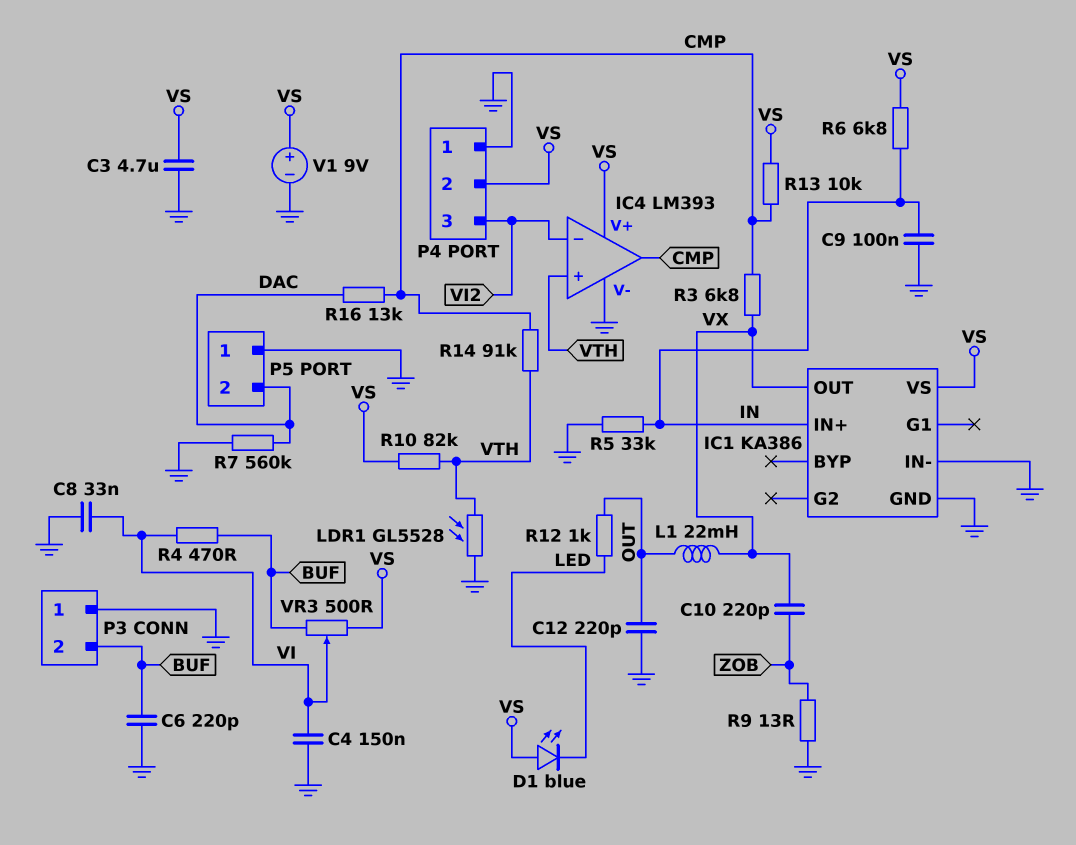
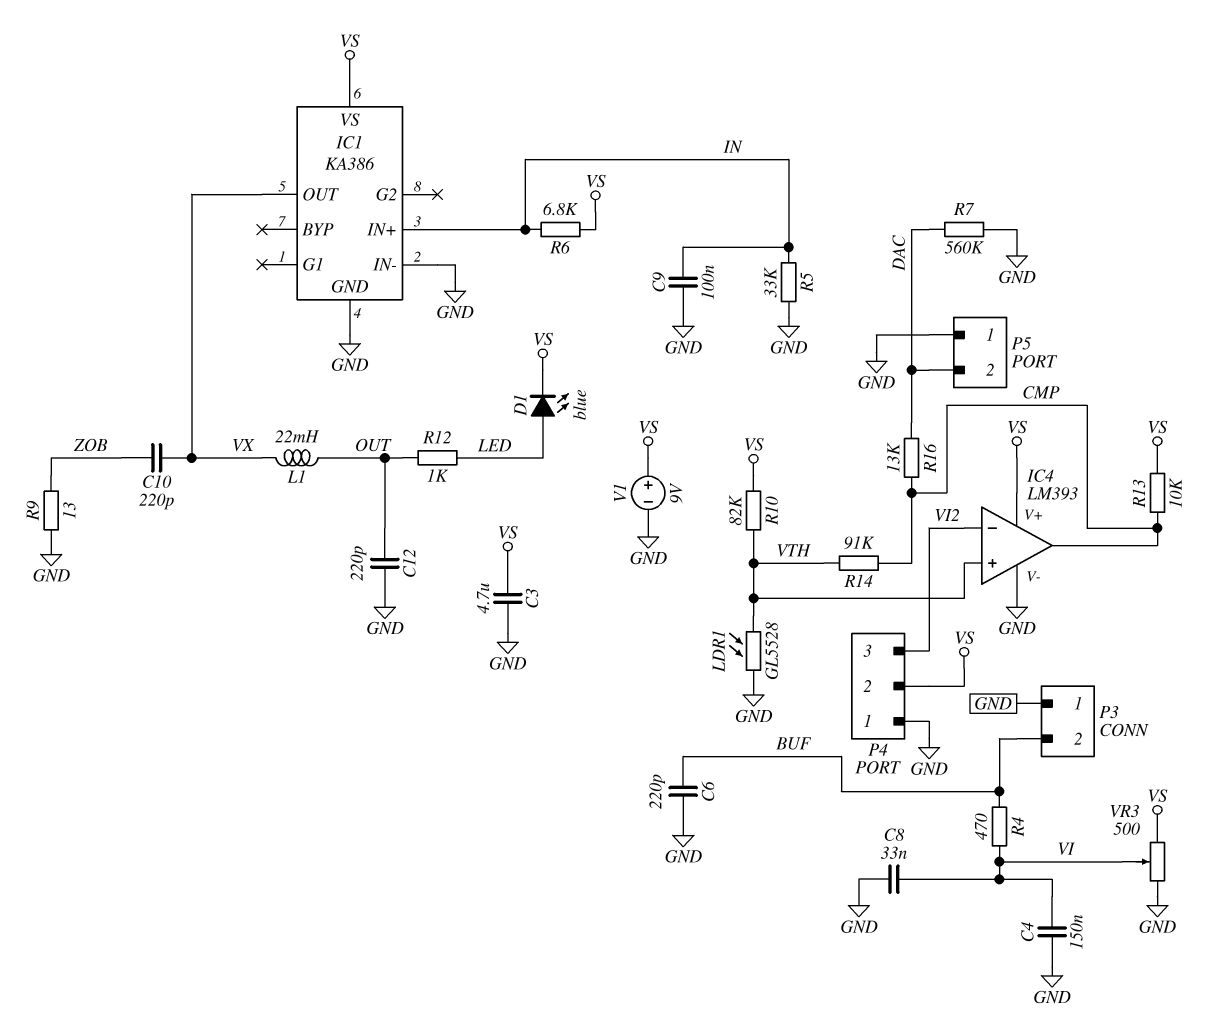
D1: LED blue (A VS, K LED) -> LED blue (A LED, K VS)
R3: 6.8k (CMP, VX) -> none
VR3: 500 (BUF, VS, wiper VI) -> 500 (GND, VS, wiper VI)

